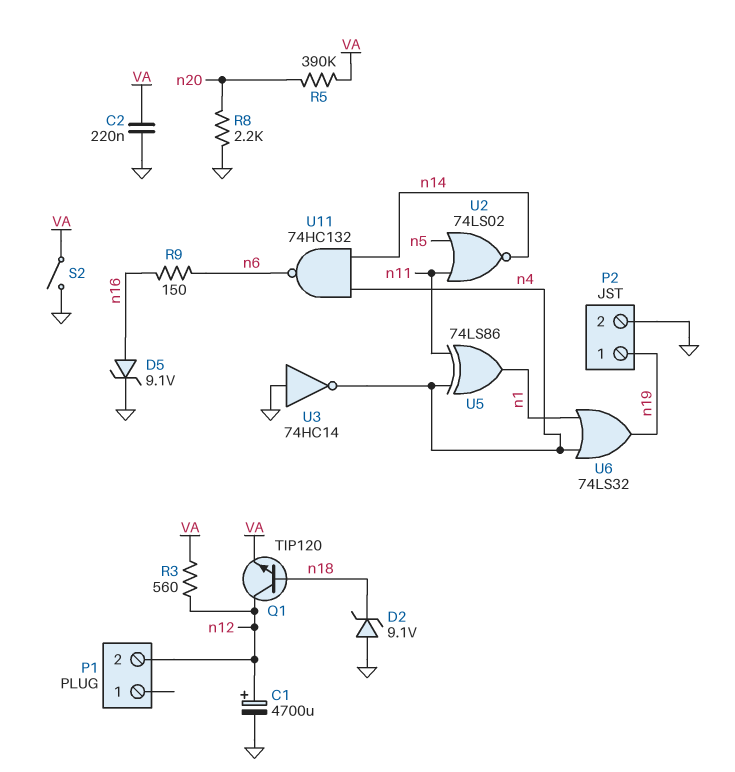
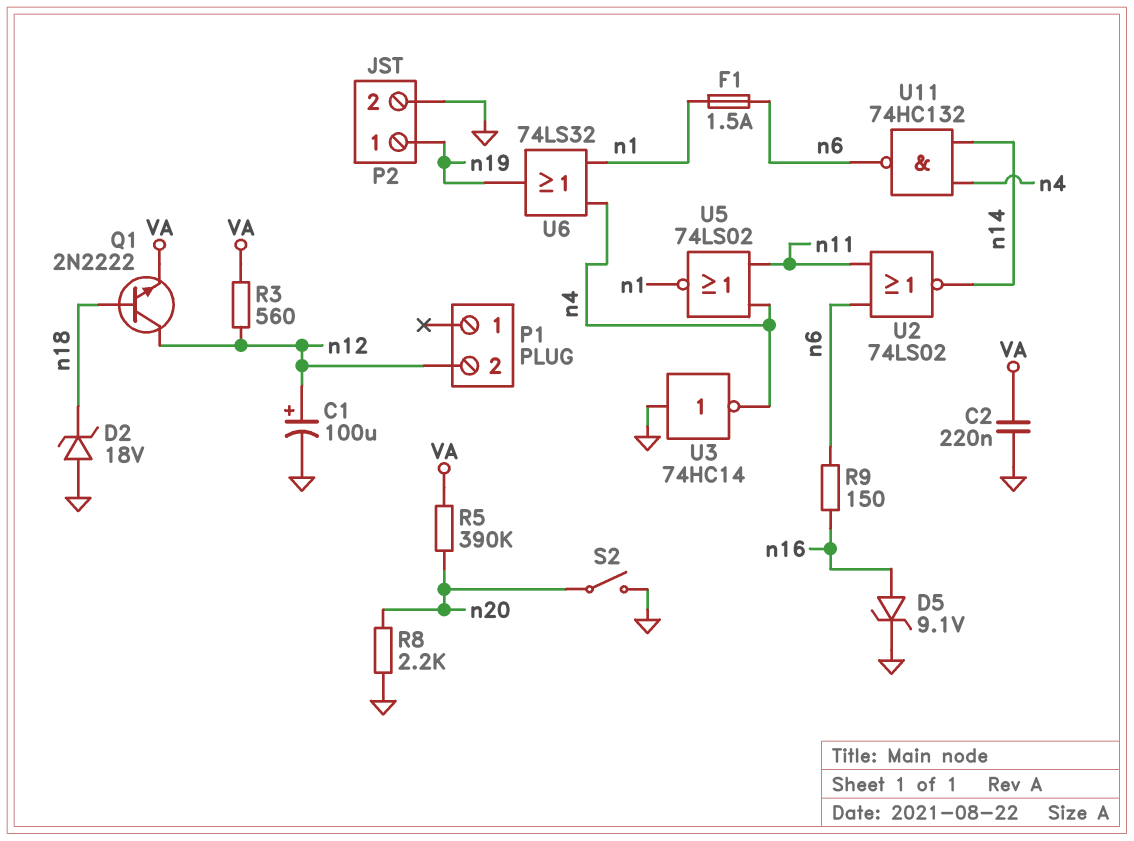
C1: 4700uF (plus n12, minus GND) -> 100uF (plus n12, minus GND)
D2: zener 9.1V (A GND, K n18) -> zener 18V (A GND, K n18)
F1: none -> 1.5A (n1, n6)
Q1: NPN TIP120 (B n18, C n12, E VA) -> NPN 2N2222 (B n18, C n12, E VA)
S2: switch (GND, VA) -> switch (GND, n20)
U2: NOR 74LS02 (in n5, in n11, out n14) -> NOR 74LS02 (in n6, in n11, out n14)
U5: XOR 74LS86 (in n4, in n11, out n1) -> NOR 74LS02 (in n4, in n11, out n1)

